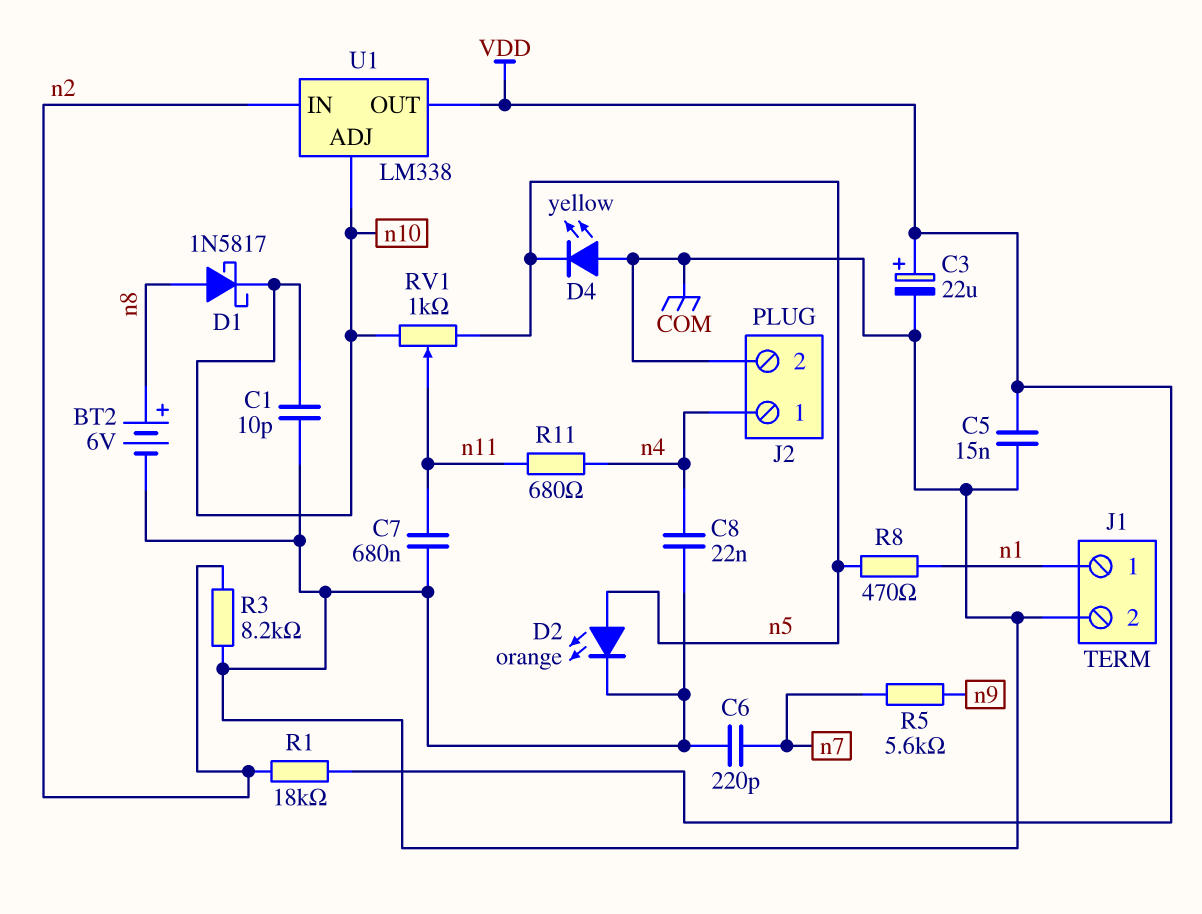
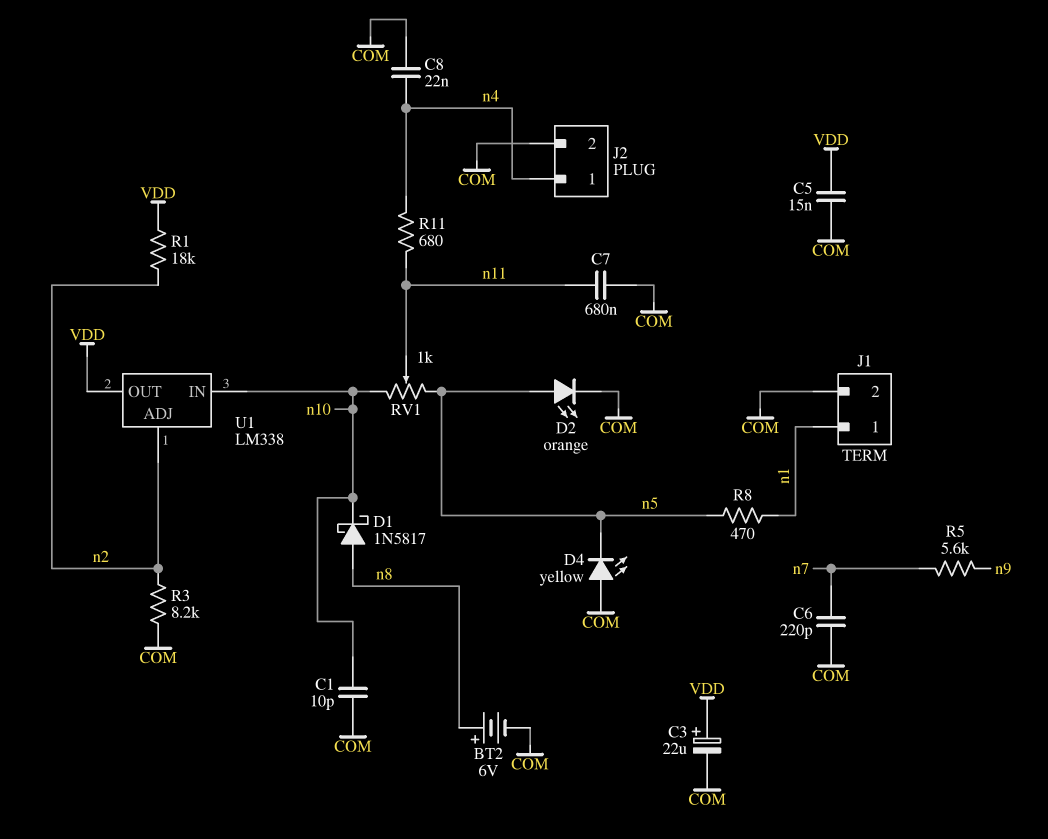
U1 pin ADJ: n10 -> n2
U1 pin IN: n2 -> n10

